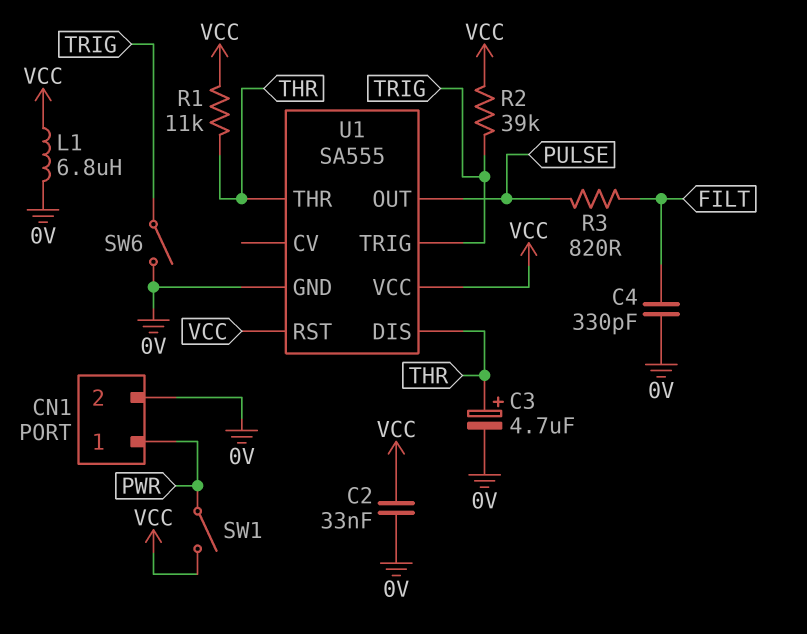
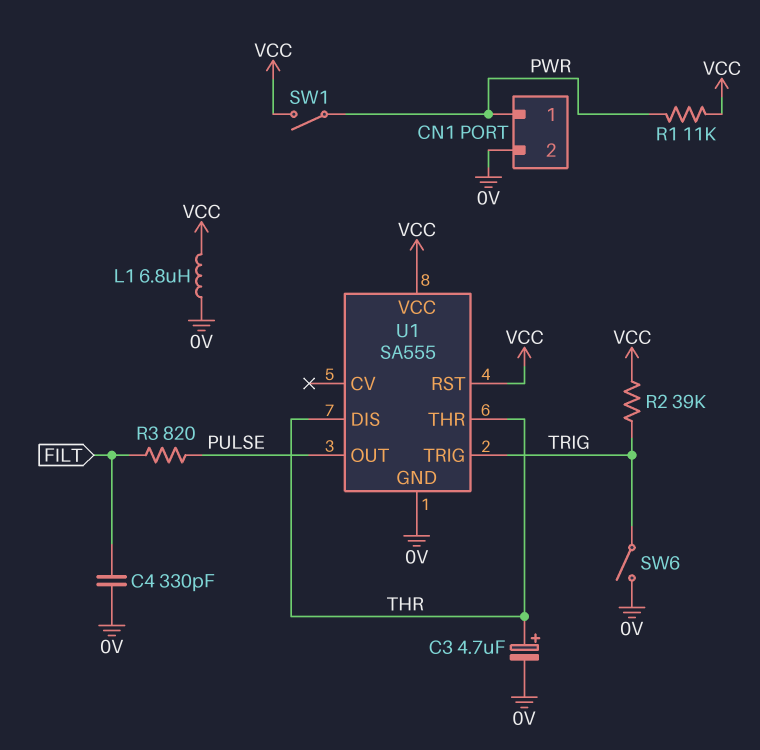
C2: 33nF (0V, VCC) -> none
R1: 11k (THR, VCC) -> 11k (PWR, VCC)

